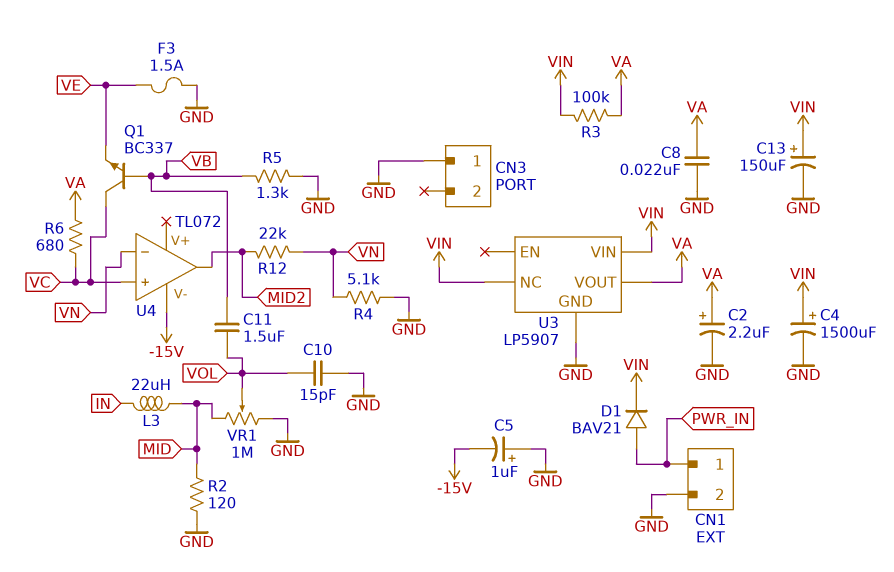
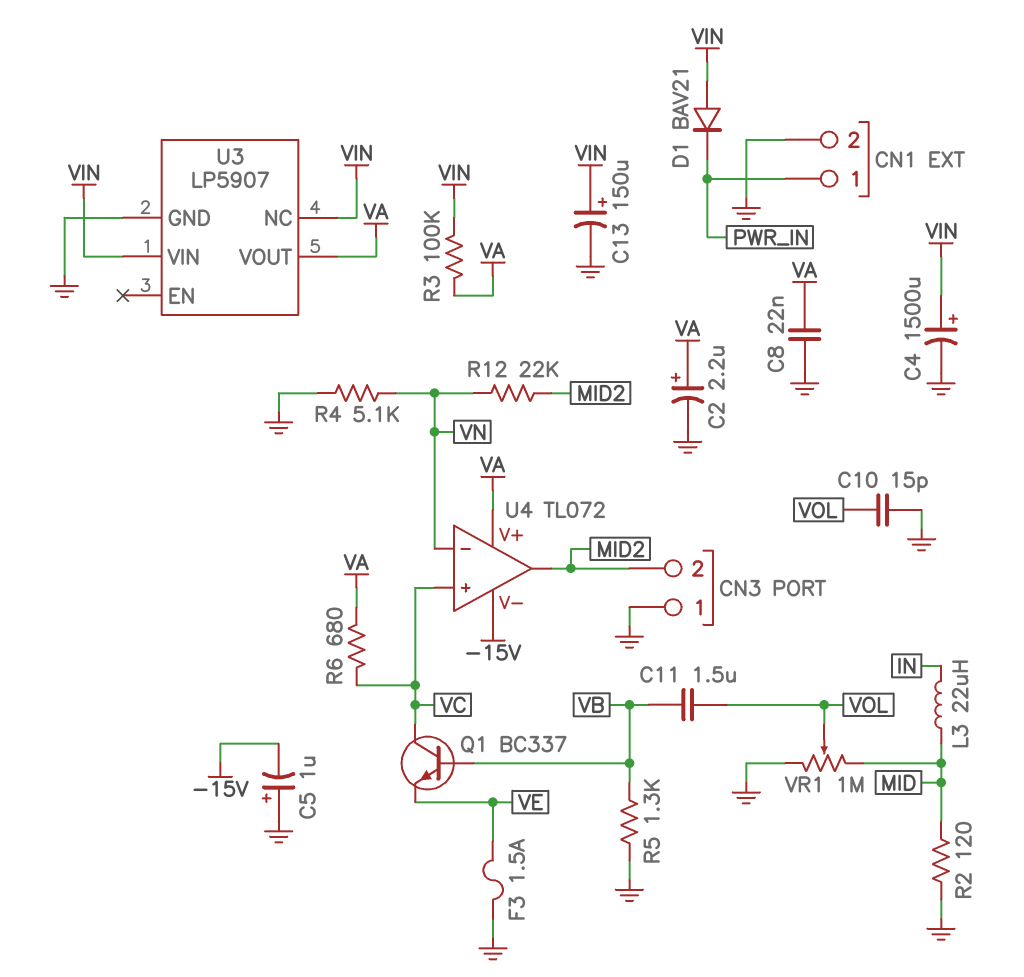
CN3 pin 2: none -> MID2
D1: diode BAV21 (A PWR_IN, K VIN) -> diode BAV21 (A VIN, K PWR_IN)
U4 pin V+: none -> VA

